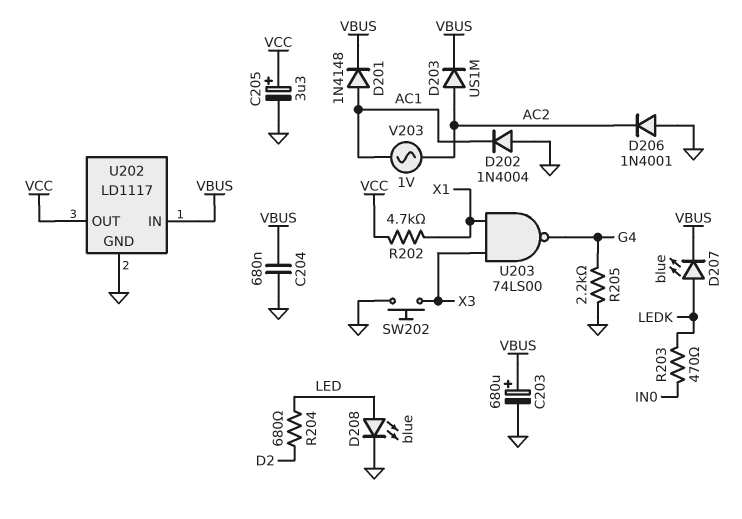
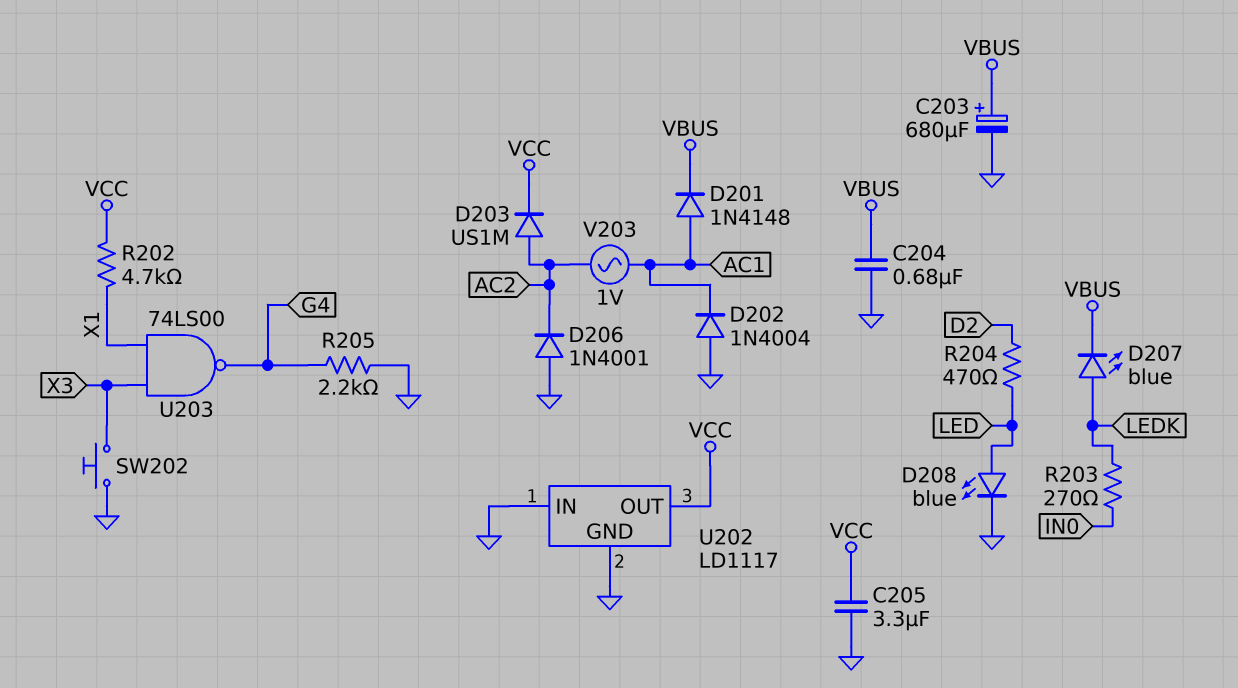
C205: 3.3uF (plus VCC, minus GND) -> 3.3uF (GND, VCC)
D203: diode US1M (A AC2, K VBUS) -> diode US1M (A AC2, K VCC)
R203: 470 (IN0, LEDK) -> 270 (IN0, LEDK)
R204: 680 (D2, LED) -> 470 (D2, LED)
U202 pin IN: VBUS -> GND

